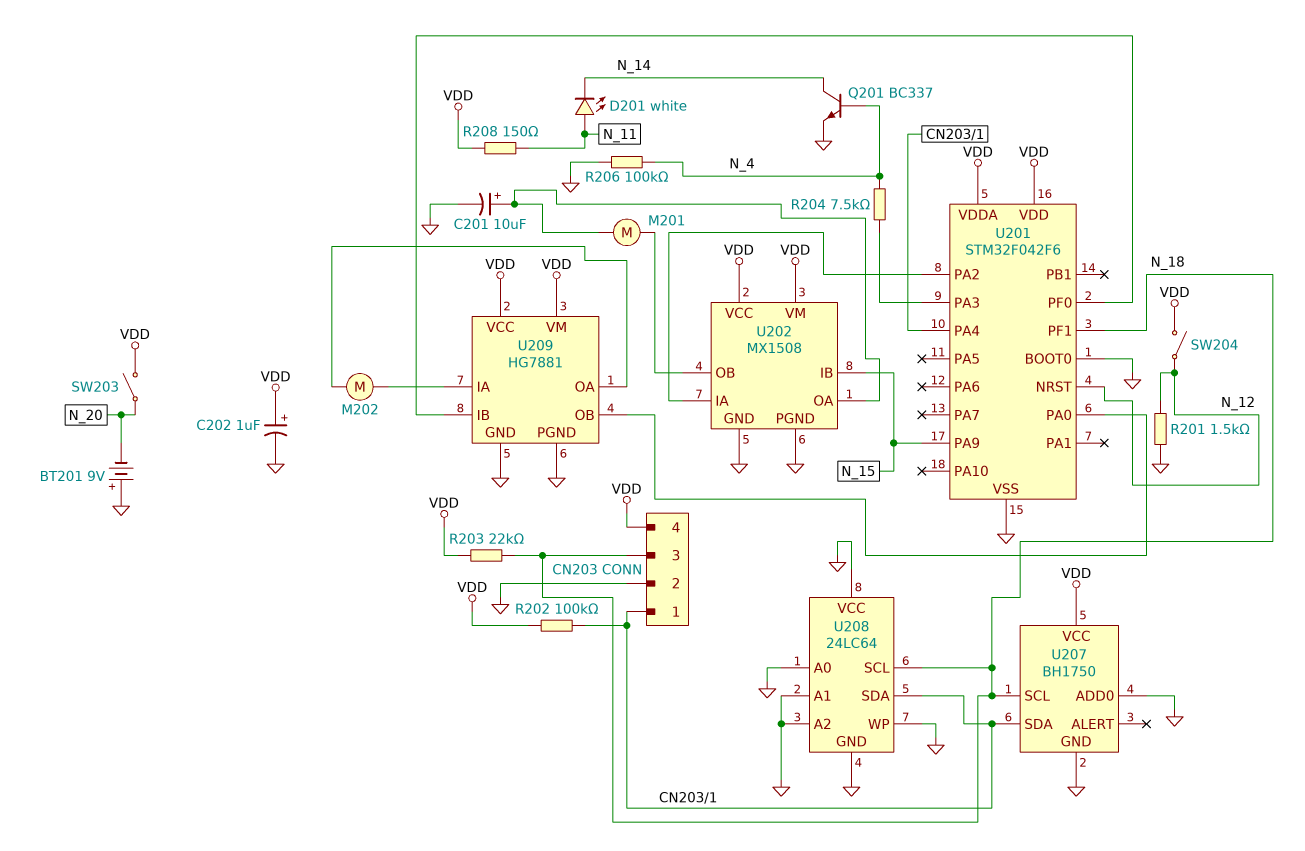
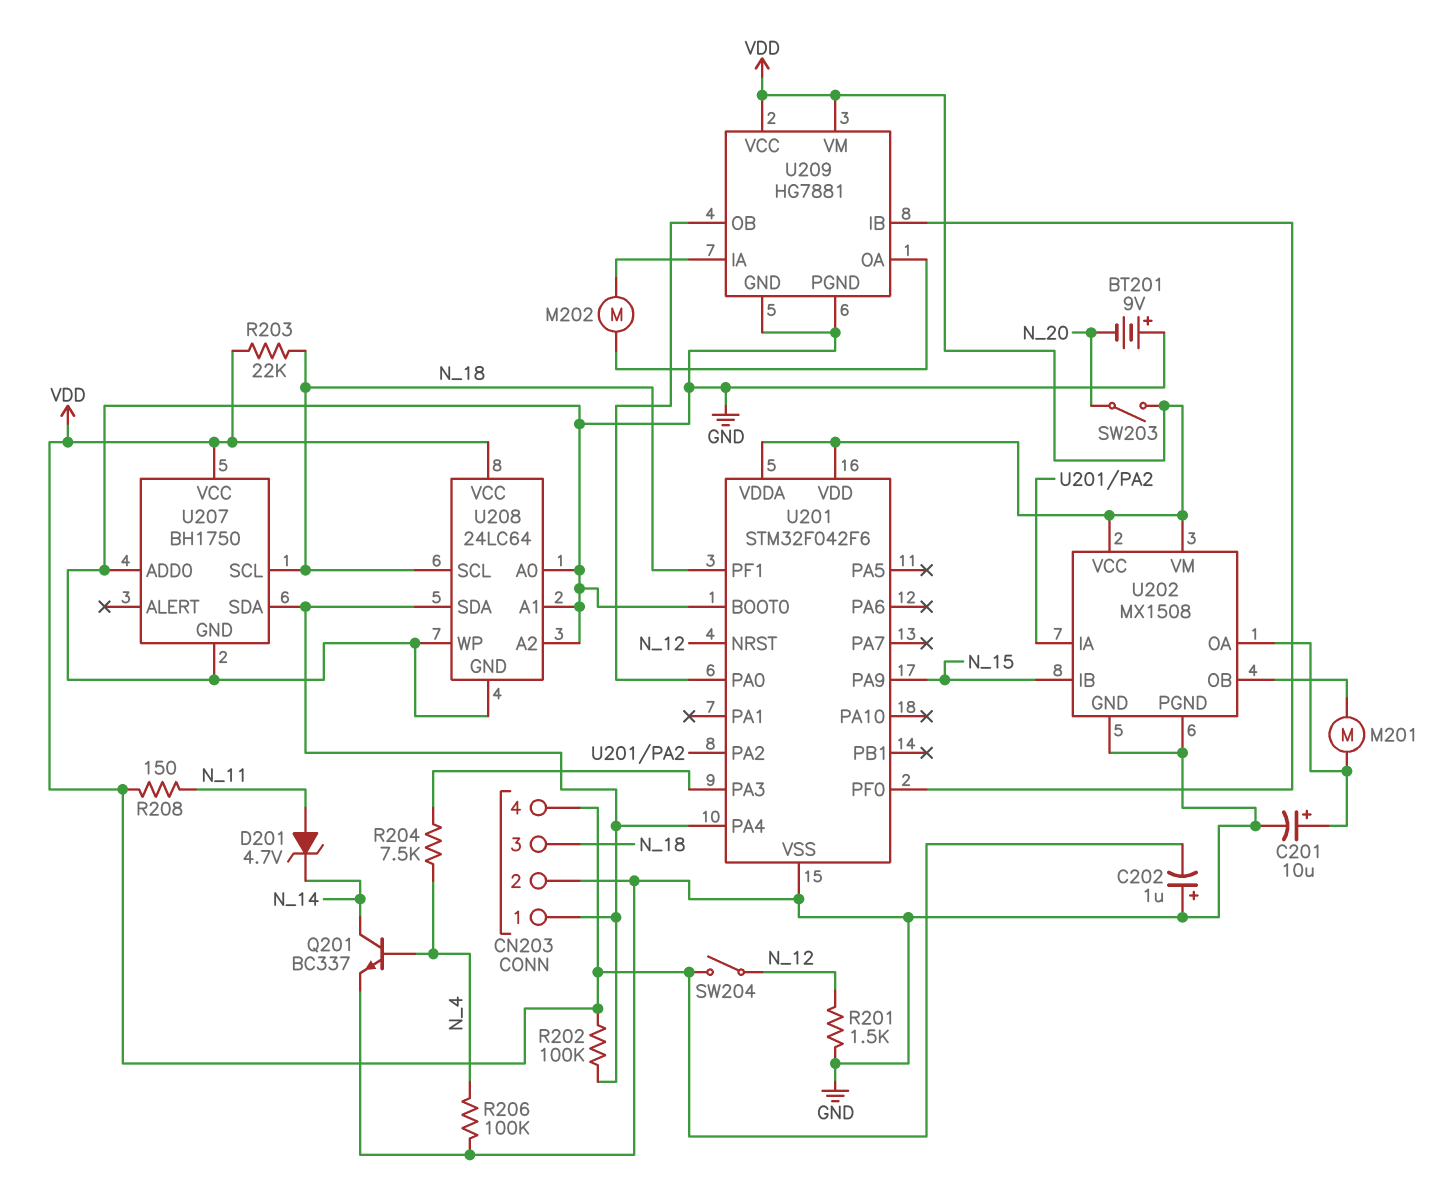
C202: 1uF (plus VDD, minus GND) -> 1uF (plus GND, minus VDD)
D201: LED white (A N_11, K N_14) -> zener 4.7V (A N_11, K N_14)
U208 pin VCC: GND -> VDD

